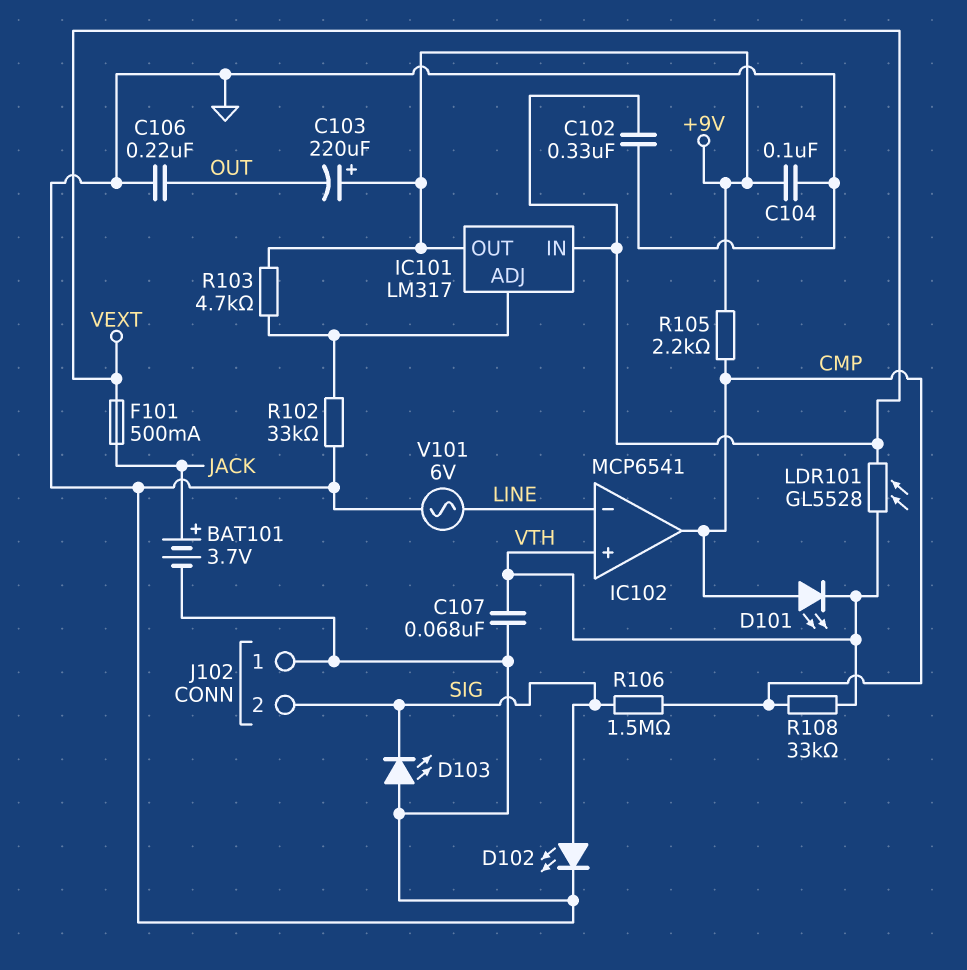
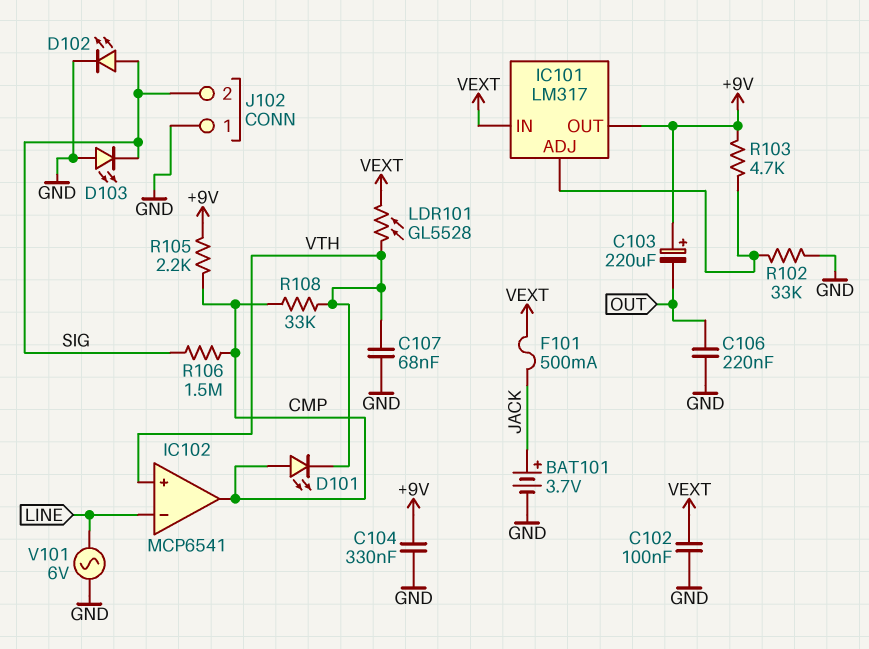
C102: 330nF (GND, VEXT) -> 100nF (GND, VEXT)
C104: 100nF (+9V, GND) -> 330nF (+9V, GND)

